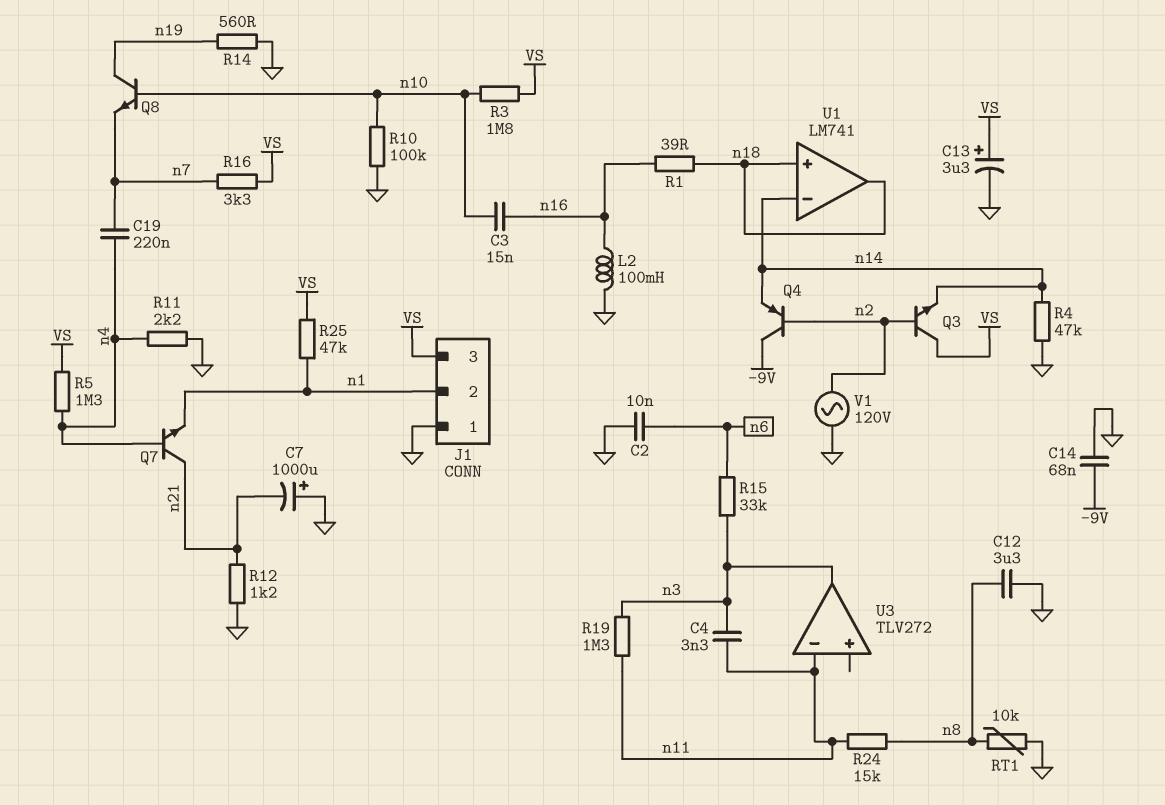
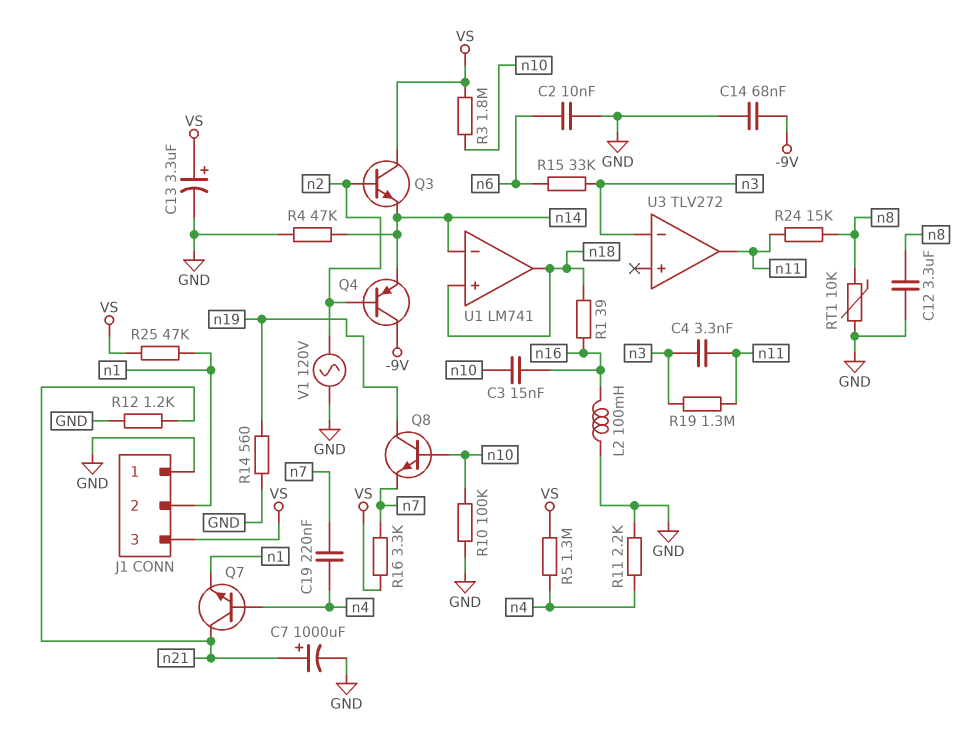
C7: 1000uF (plus GND, minus n21) -> 1000uF (plus n21, minus GND)
U3 pin in-: n11 -> n3
U3 pin out: n3 -> n11

